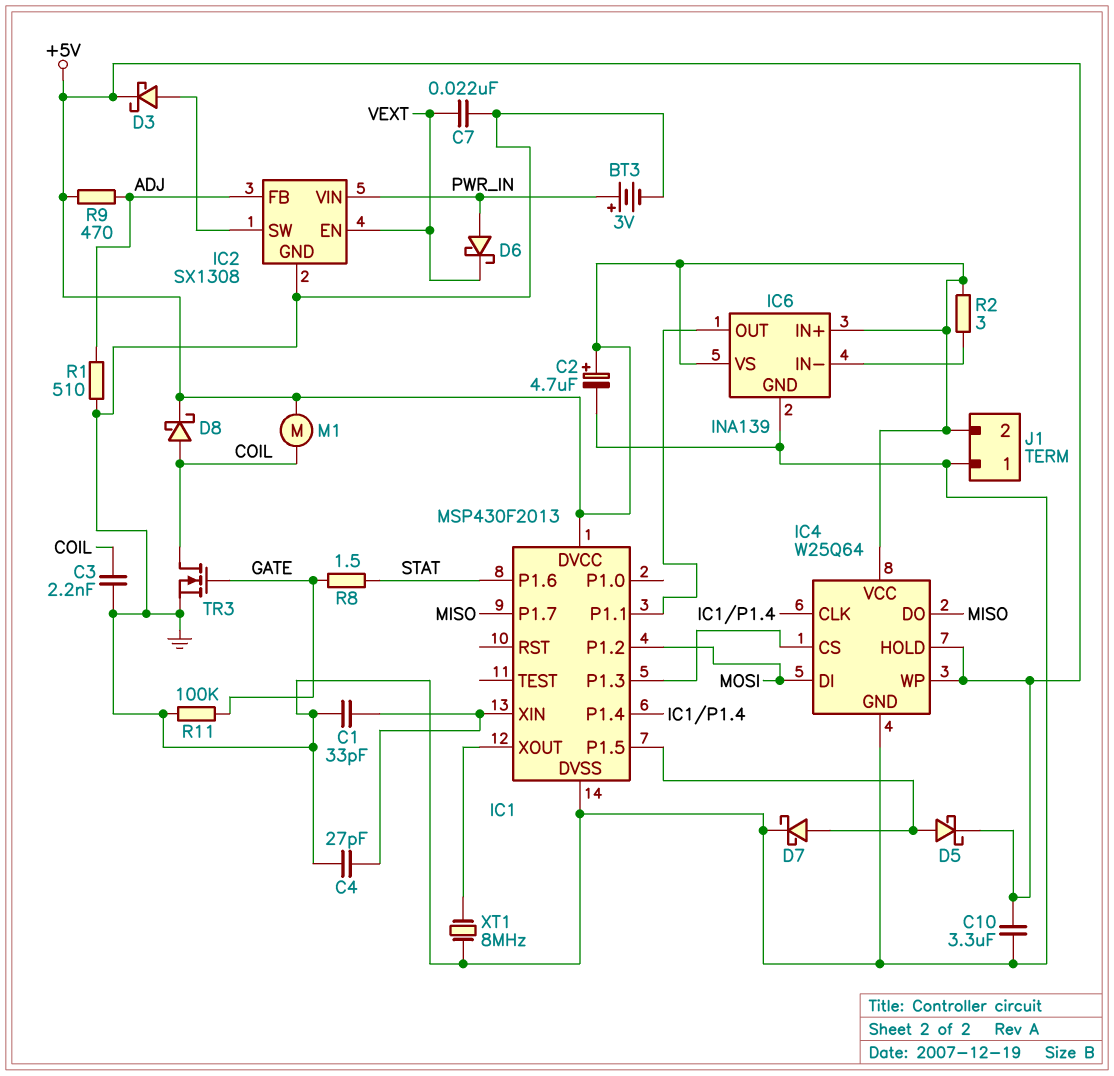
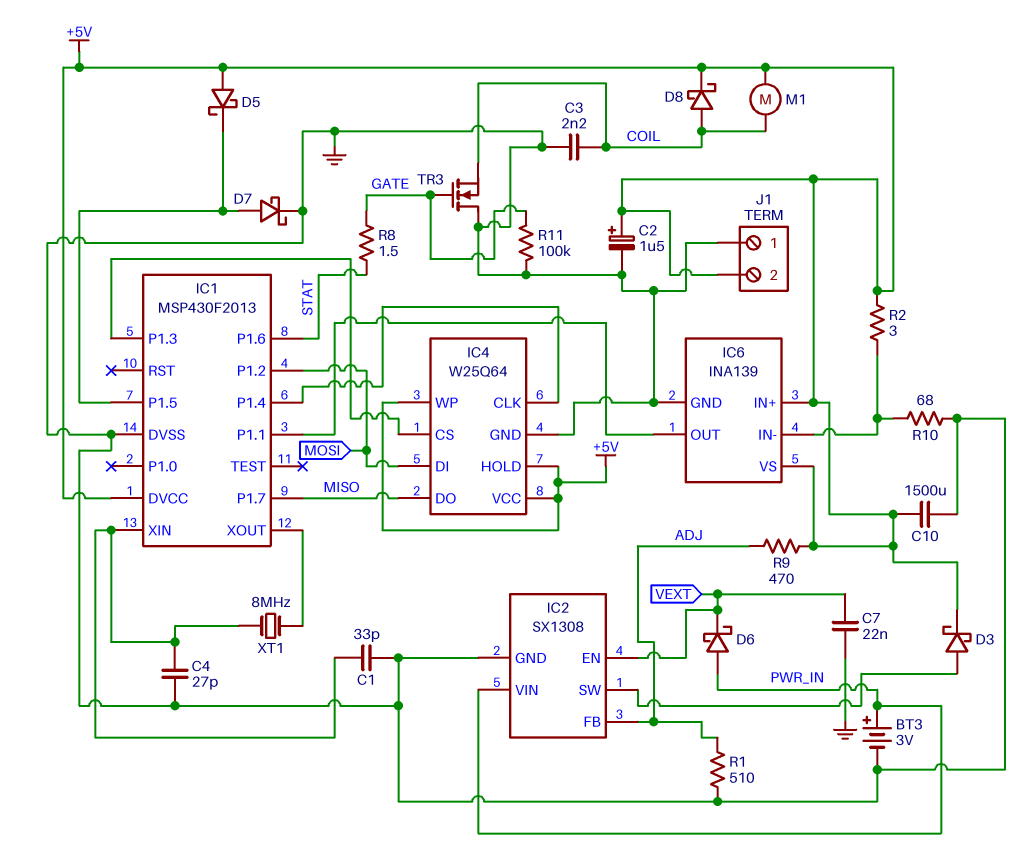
C2: 4.7uF (plus +5V, minus GND) -> 1.5uF (plus +5V, minus GND)
C10: 3.3uF (+5V, GND) -> 1500uF (+5V, GND)
D5: schottky (A IC1/P1.5, K +5V) -> schottky (A +5V, K IC1/P1.5)
R10: none -> 68 (GND, IC6/IN-)
TR3: NMOS (G GATE, D COIL, S GND) -> NMOS (G GATE, D GND, S COIL)
XT1: 8MHz (GND, IC1/XOUT) -> 8MHz (IC1/XIN, IC1/XOUT)

